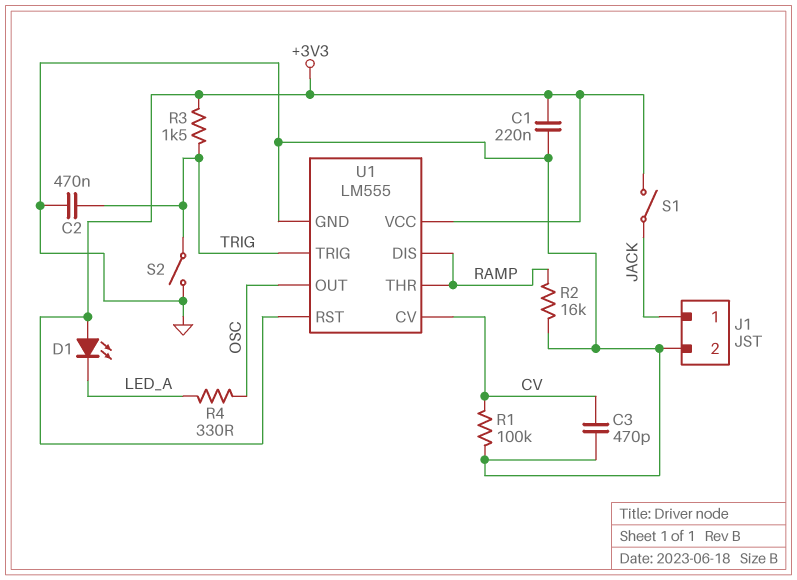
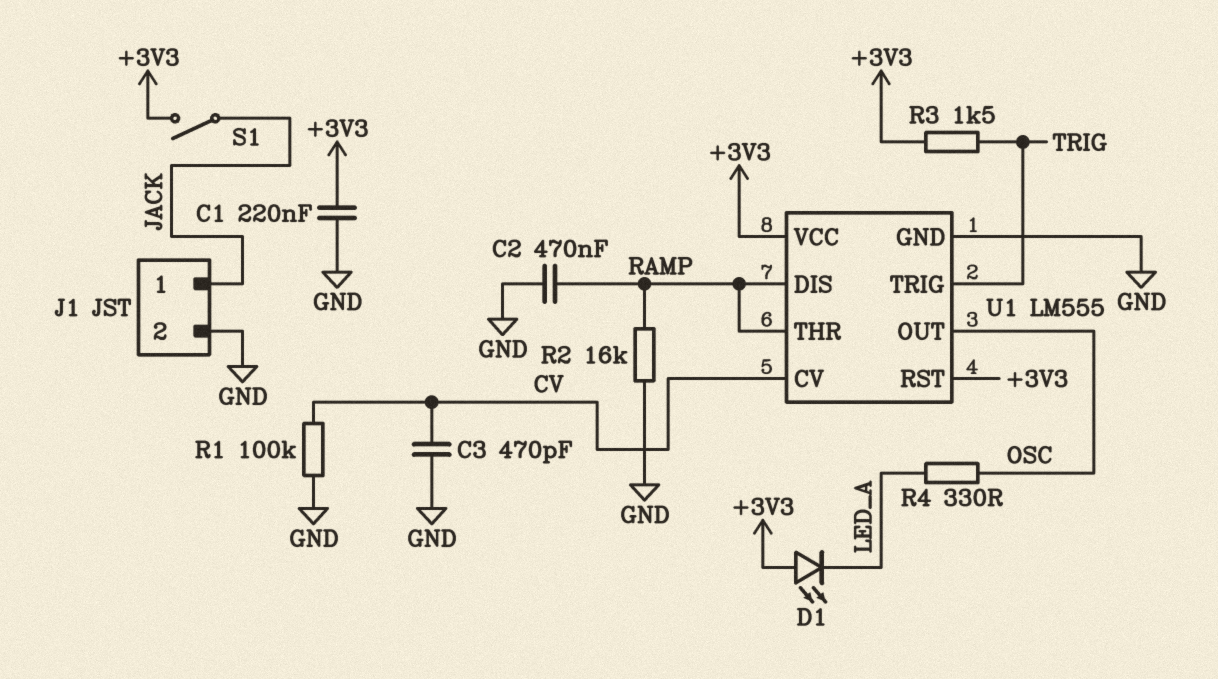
C2: 470nF (GND, TRIG) -> 470nF (GND, RAMP)
S2: switch (GND, TRIG) -> none

